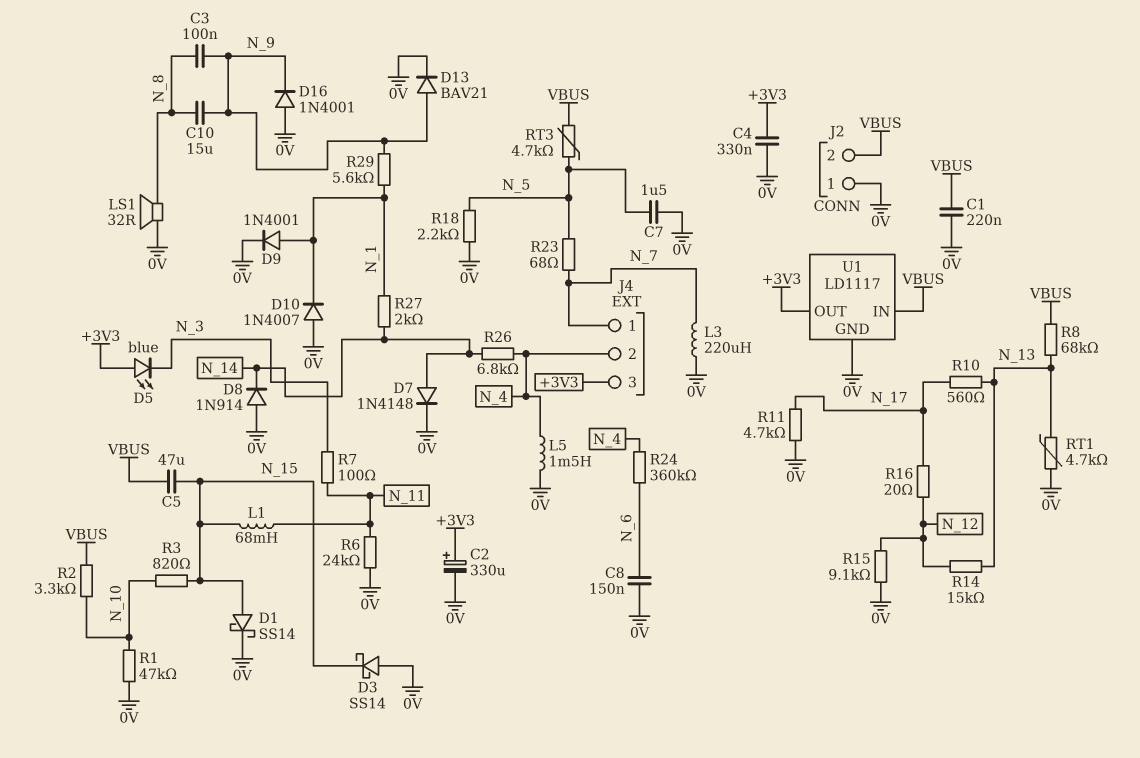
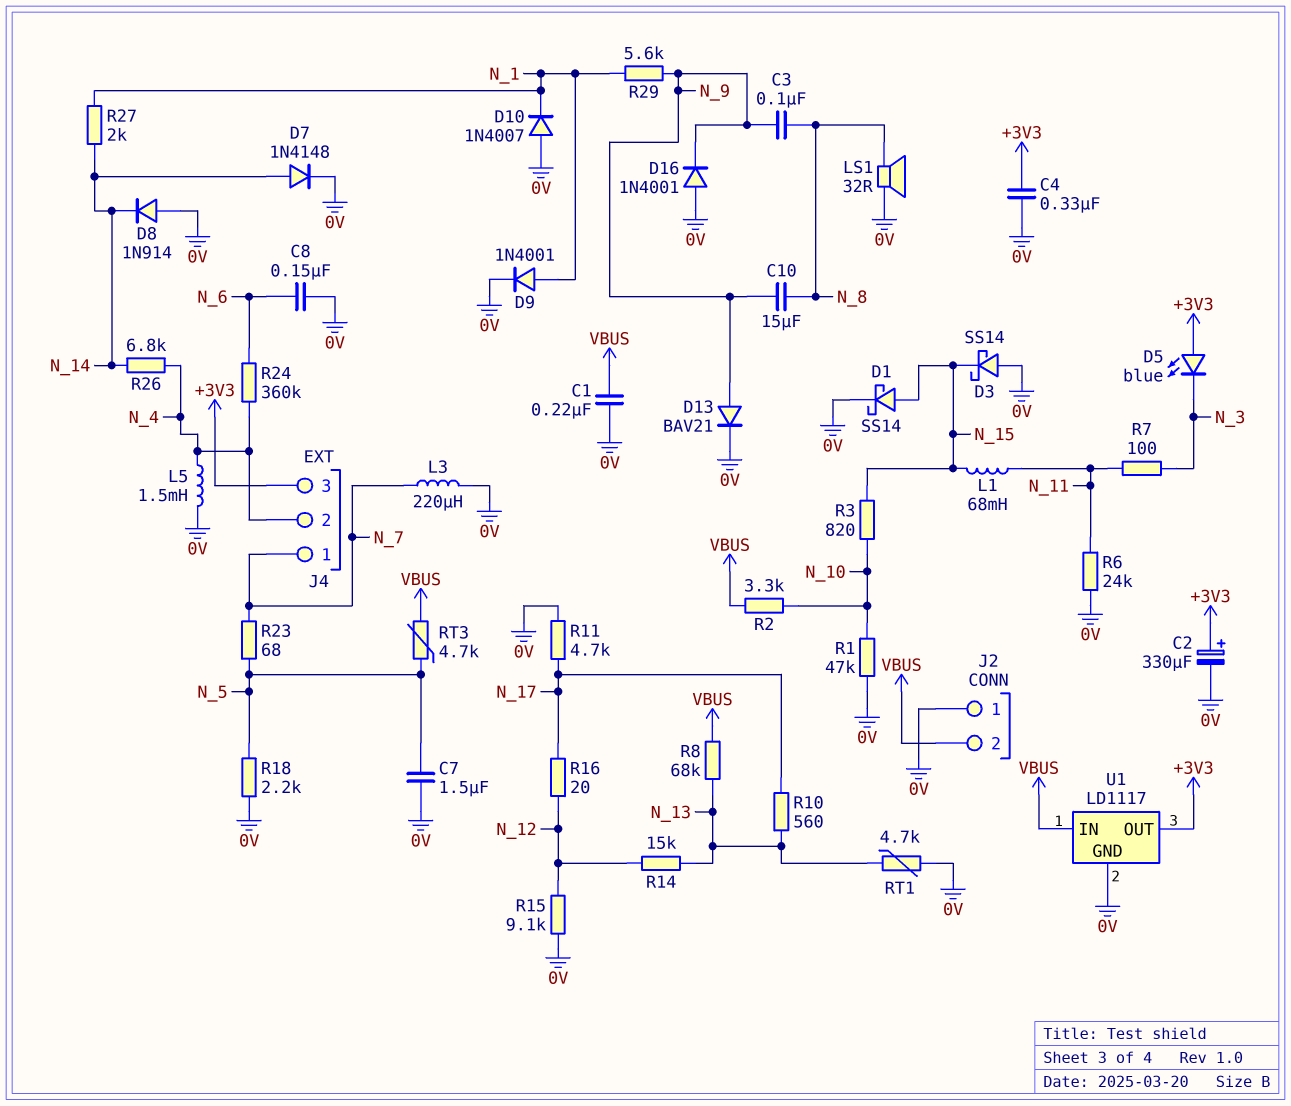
C5: 47uF (N_15, VBUS) -> none

